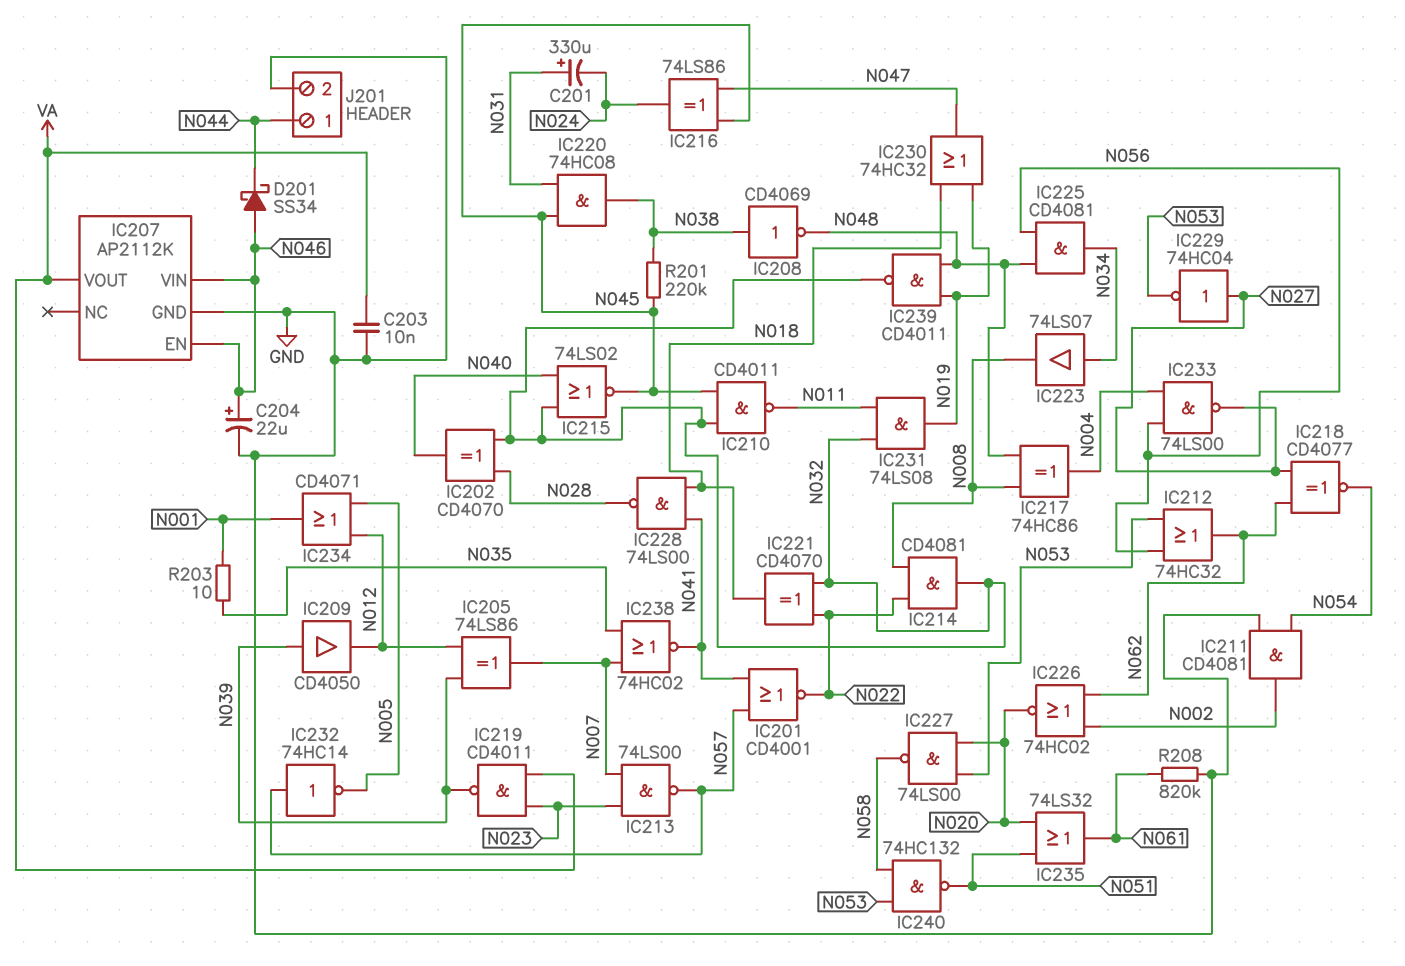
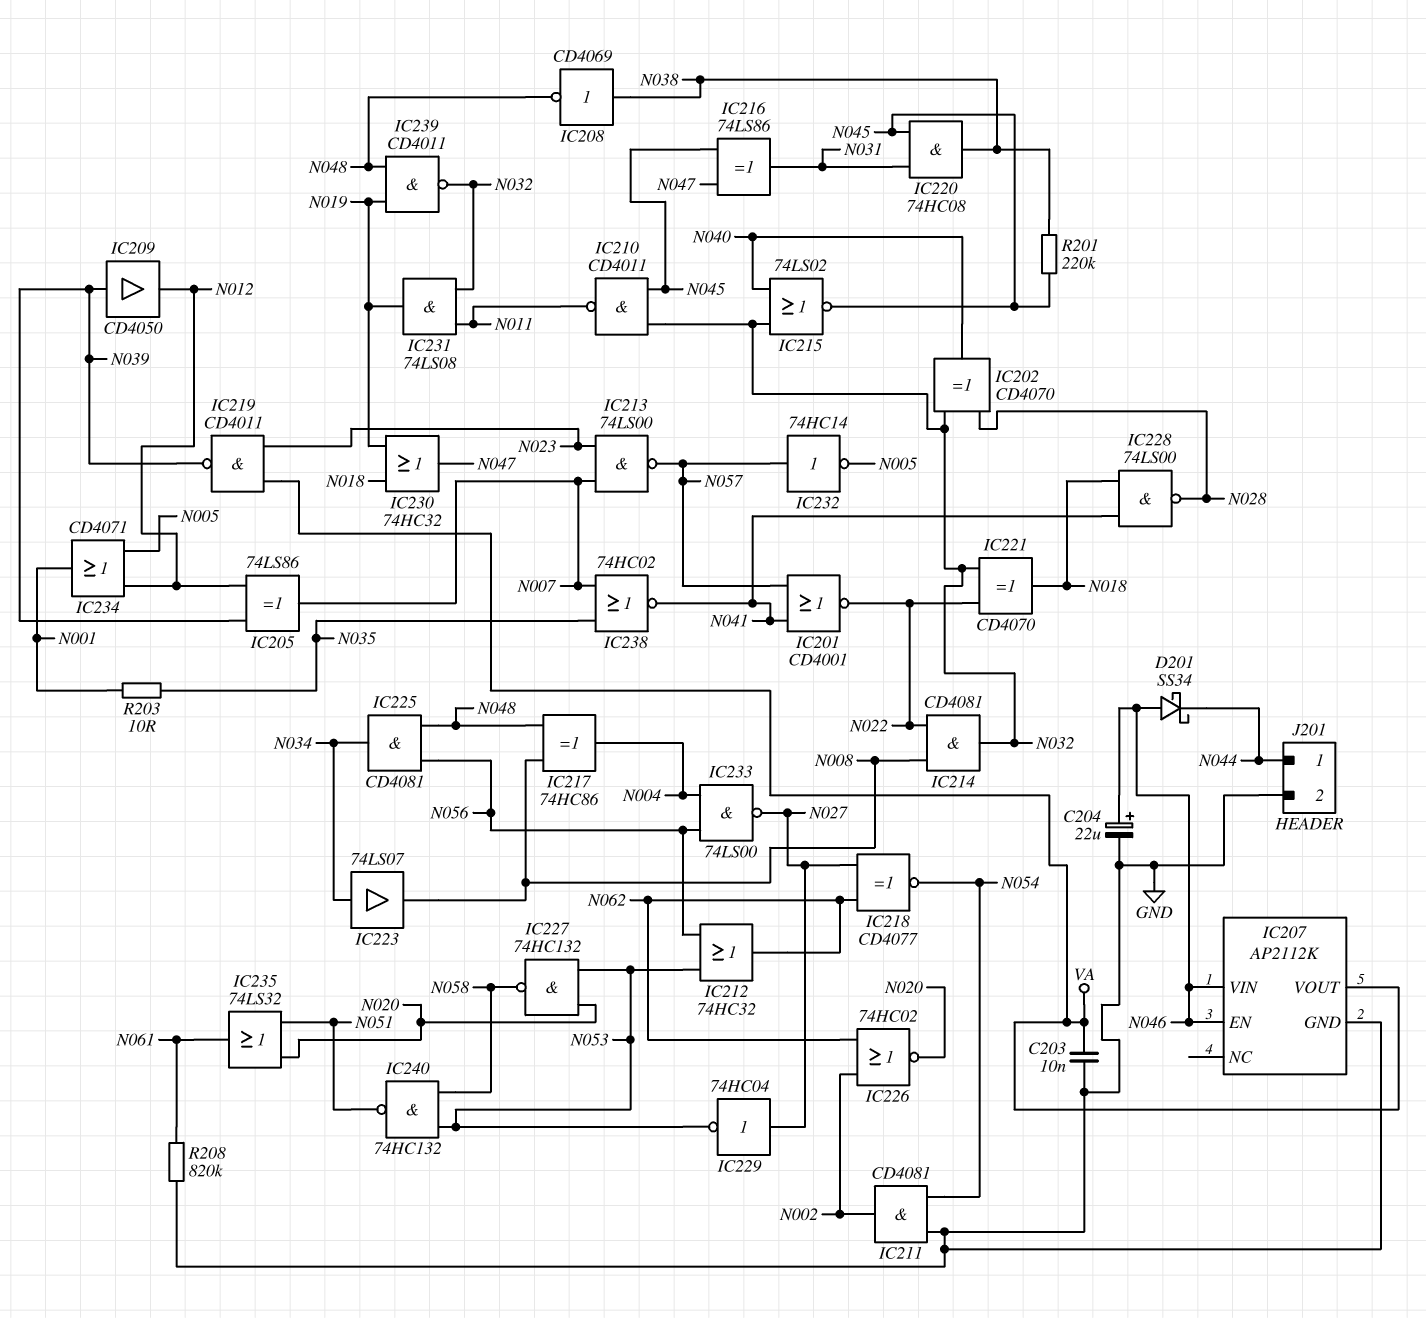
C201: 330uF (plus N031, minus N024) -> none
IC216: XOR 74LS86 (in N045, in N047, out N024) -> XOR 74LS86 (in N045, in N047, out N031)
IC227: NAND 74LS00 (in N020, in N053, out N058) -> NAND 74HC132 (in N020, in N053, out N058)

